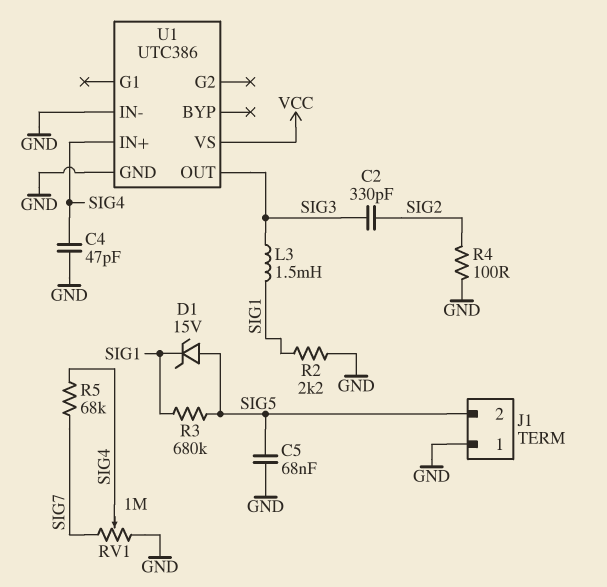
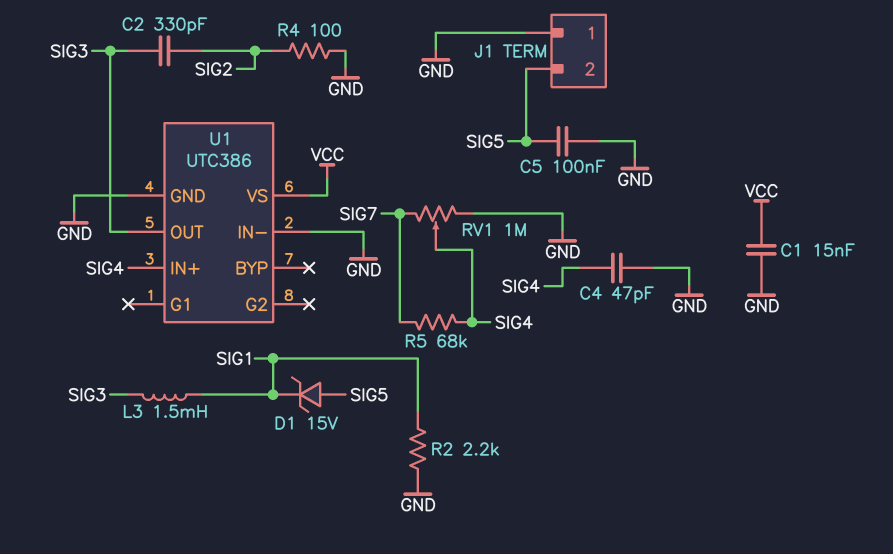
C1: none -> 15nF (GND, VCC)
C5: 68nF (GND, SIG5) -> 100nF (GND, SIG5)
R3: 680k (SIG1, SIG5) -> none

